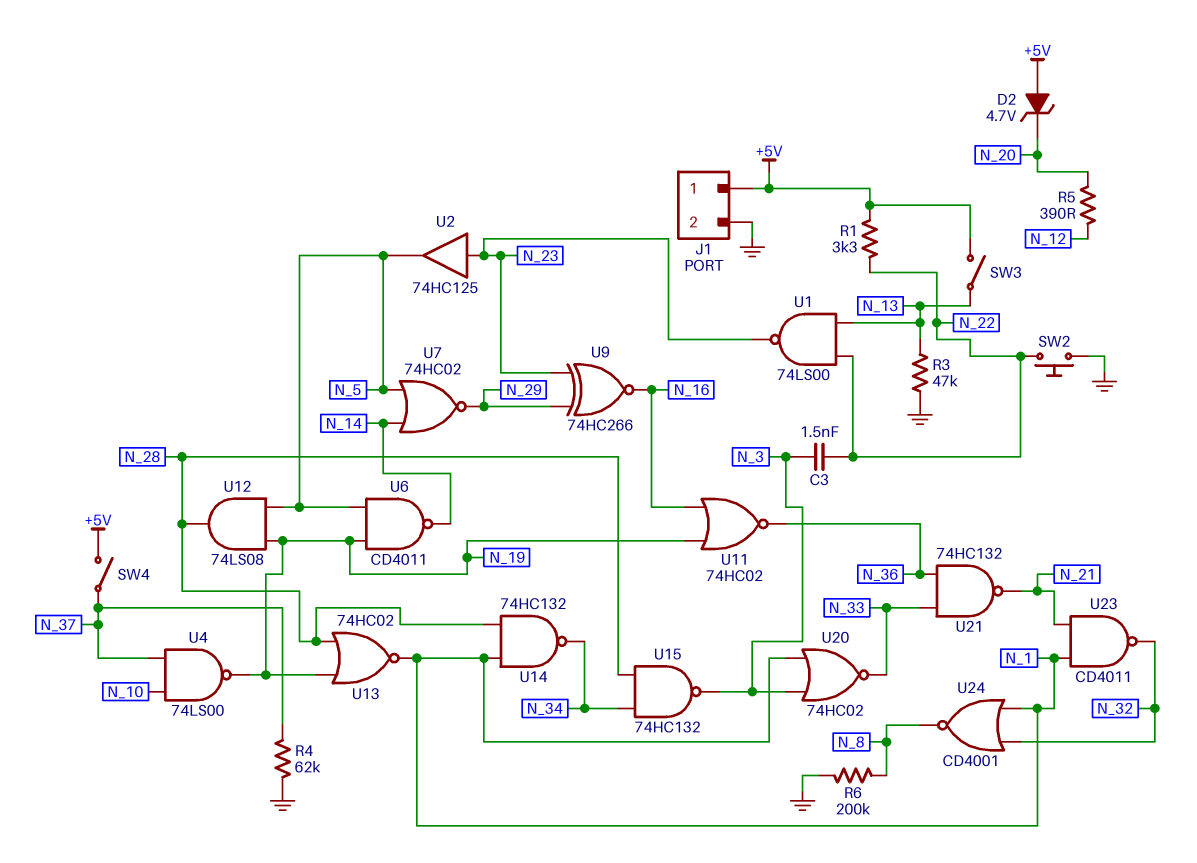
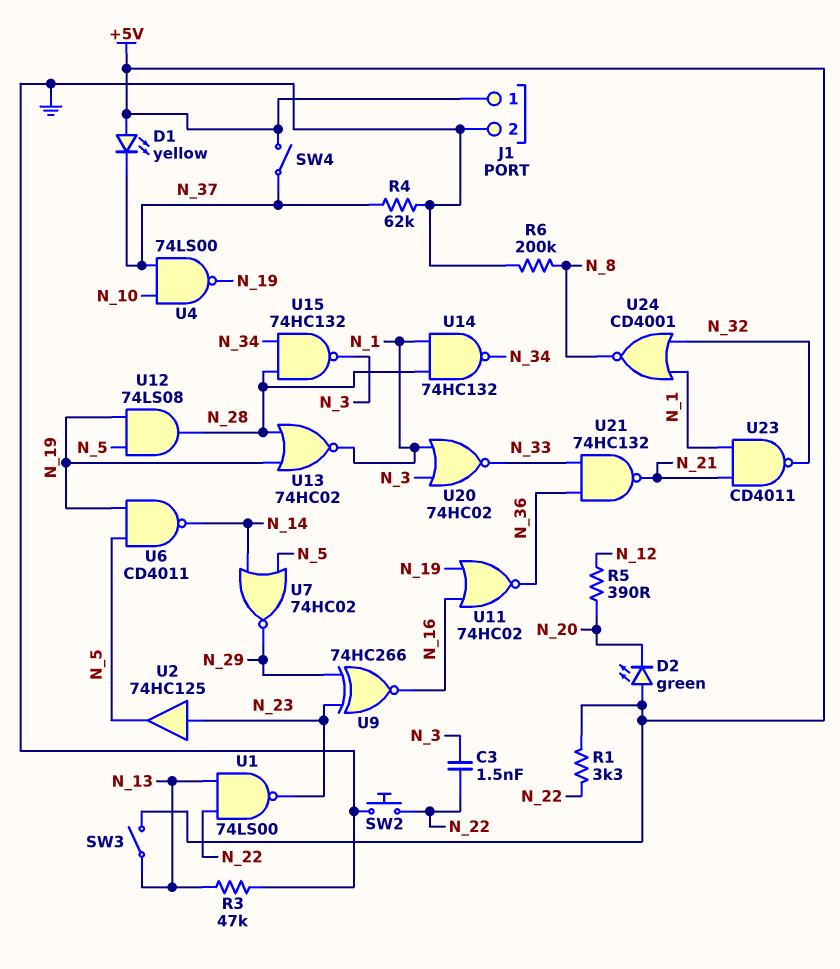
D1: none -> LED yellow (A +5V, K N_37)
D2: zener 4.7V (A +5V, K N_20) -> LED green (A +5V, K N_20)

